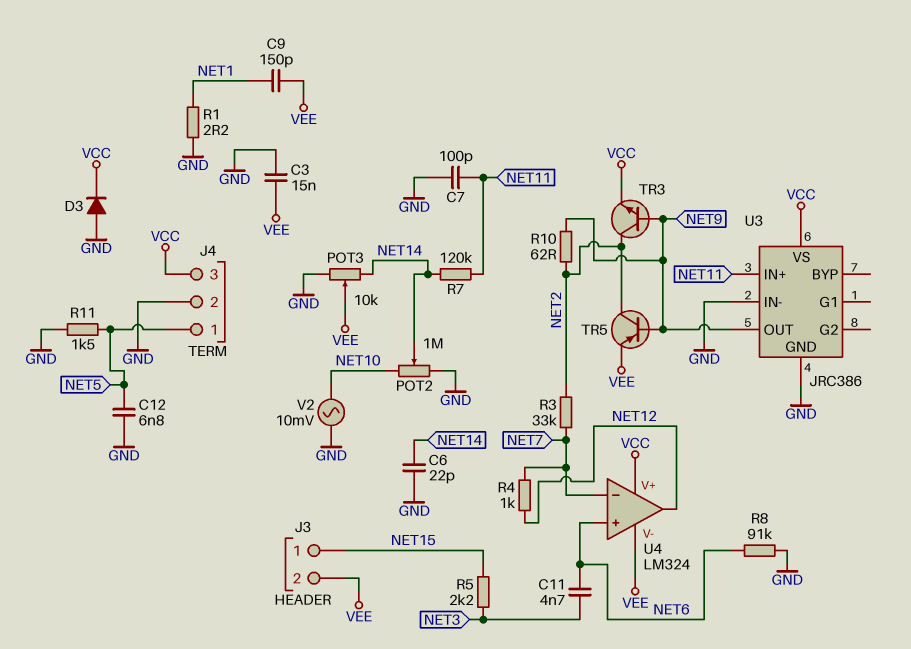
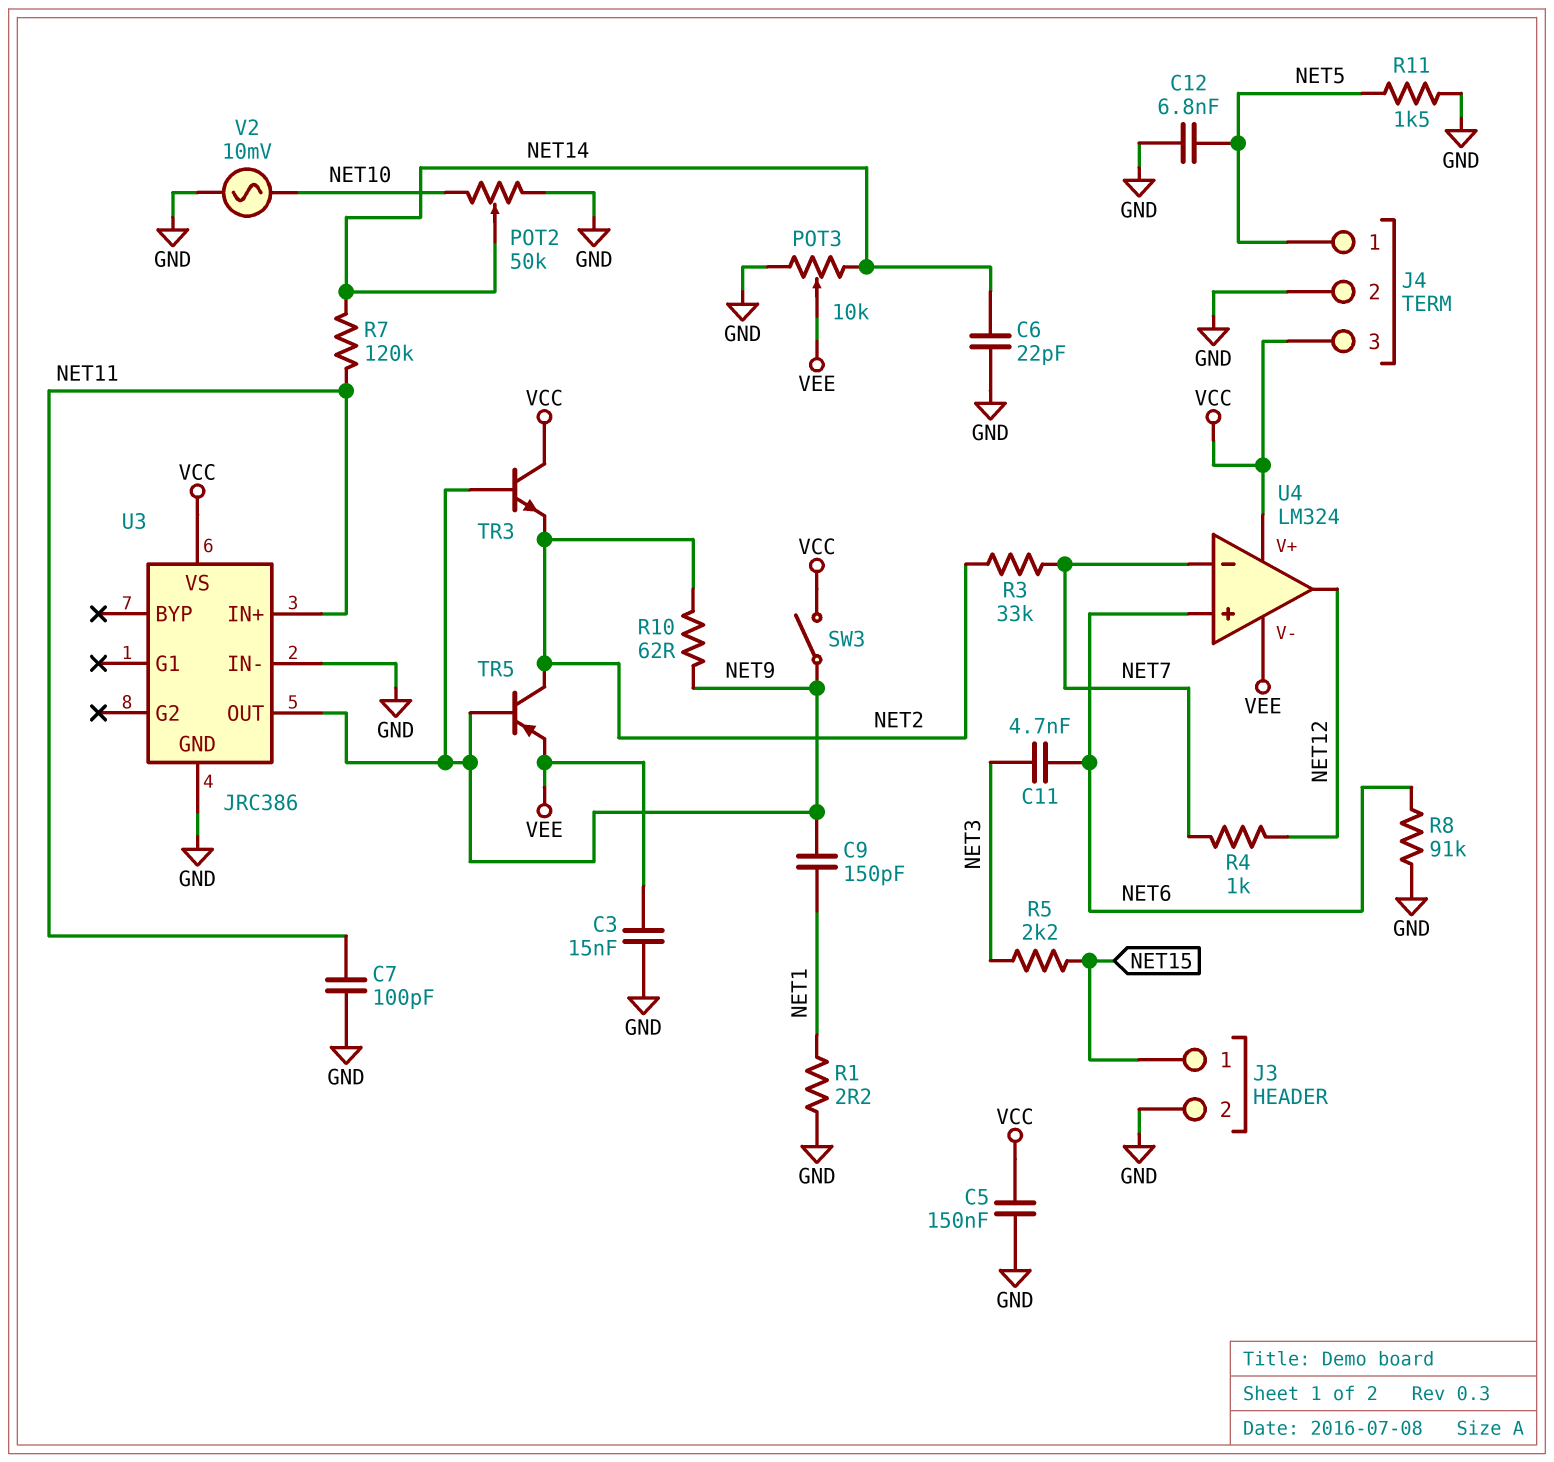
C5: none -> 150nF (GND, VCC)
C9: 150pF (NET1, VEE) -> 150pF (NET1, NET9)
D3: diode (A GND, K VCC) -> none
J3 pin 2: VEE -> GND
POT2: 1M (GND, NET10, wiper NET14) -> 50k (GND, NET10, wiper NET14)
SW3: none -> switch (NET9, VCC)
TR3: NPN (B NET9, C NET2, E VCC) -> NPN (B NET9, C VCC, E NET2)

